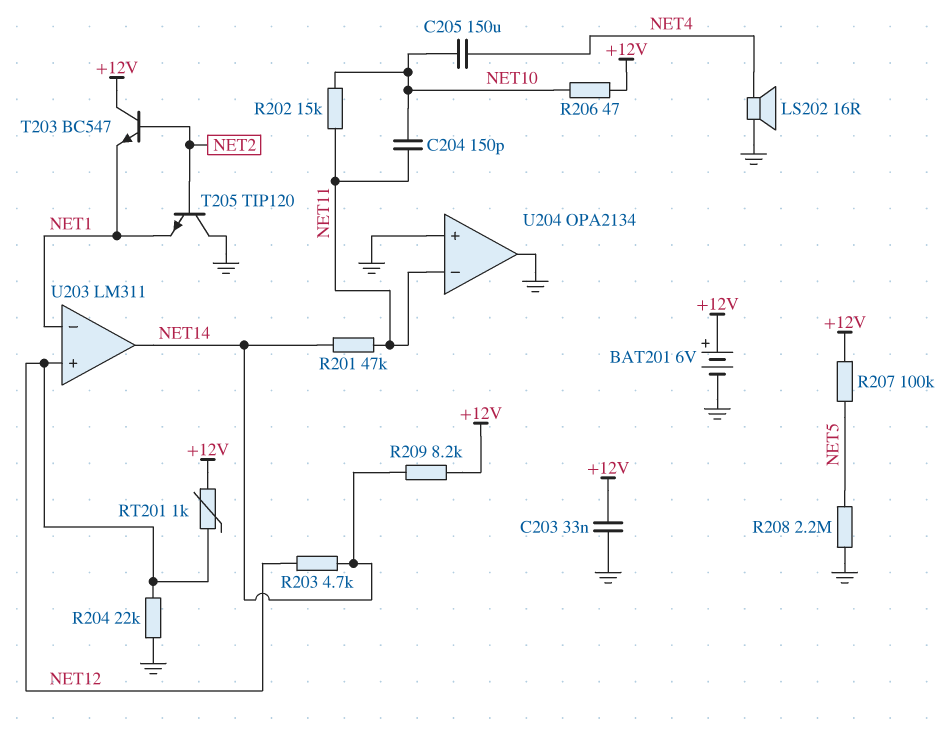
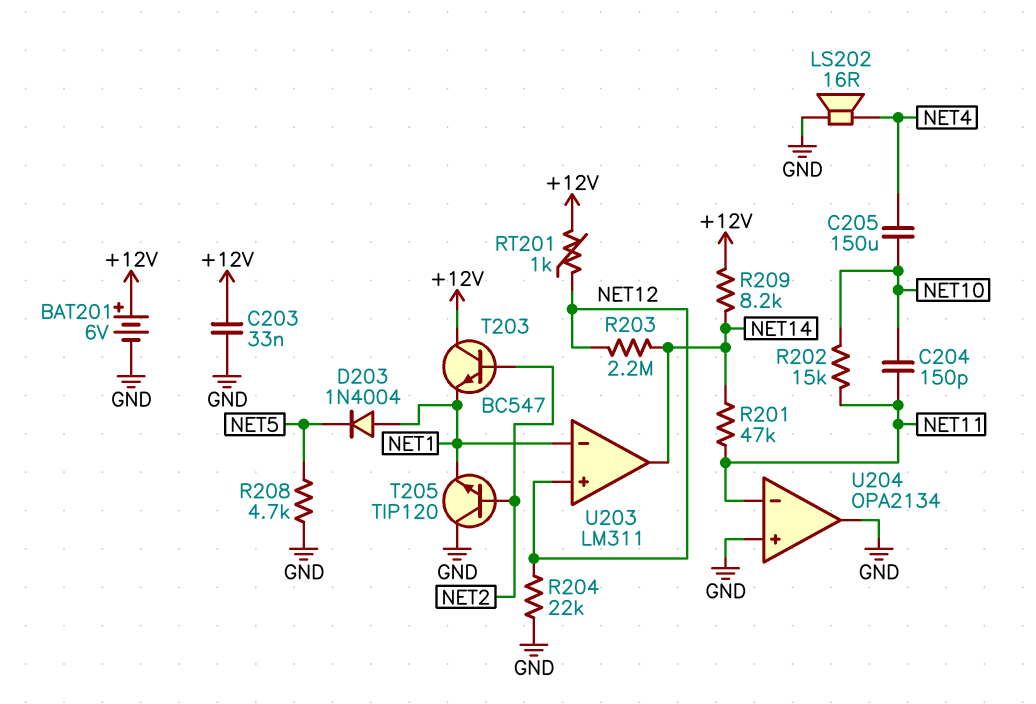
D203: none -> diode 1N4004 (A NET1, K NET5)
R203: 4.7k (NET12, NET14) -> 2.2M (NET12, NET14)
R206: 47 (+12V, NET10) -> none
R207: 100k (+12V, NET5) -> none
R208: 2.2M (GND, NET5) -> 4.7k (GND, NET5)

